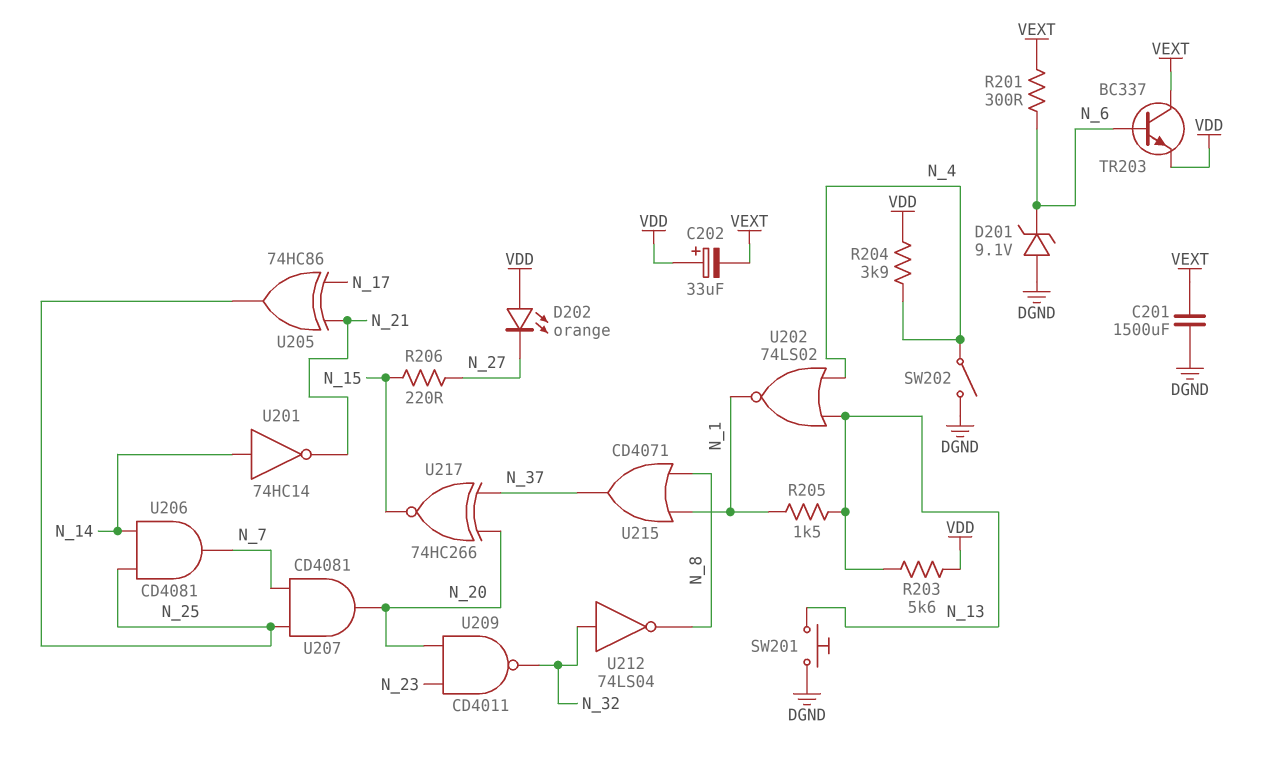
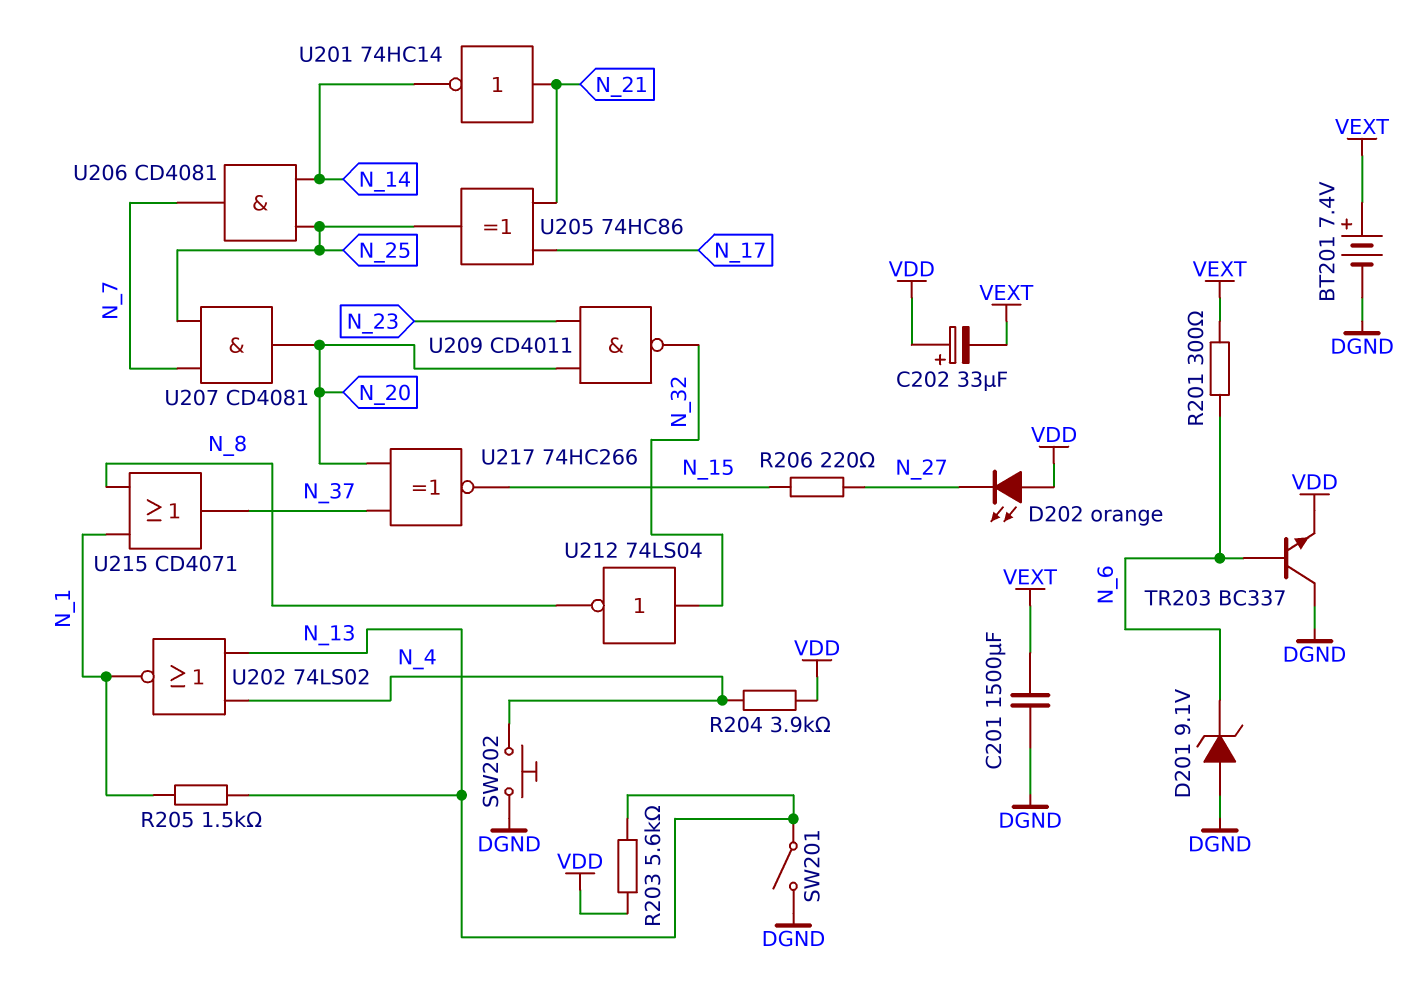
BT201: none -> 7.4V (plus VEXT, minus DGND)
SW201: button (DGND, N_13) -> switch (DGND, N_13)
SW202: switch (DGND, N_4) -> button (DGND, N_4)
TR203: NPN BC337 (B N_6, C VEXT, E VDD) -> NPN BC337 (B N_6, C DGND, E VDD)
U201: NOT 74HC14 (in N_14, out N_21) -> NOT 74HC14 (in N_21, out N_14)

